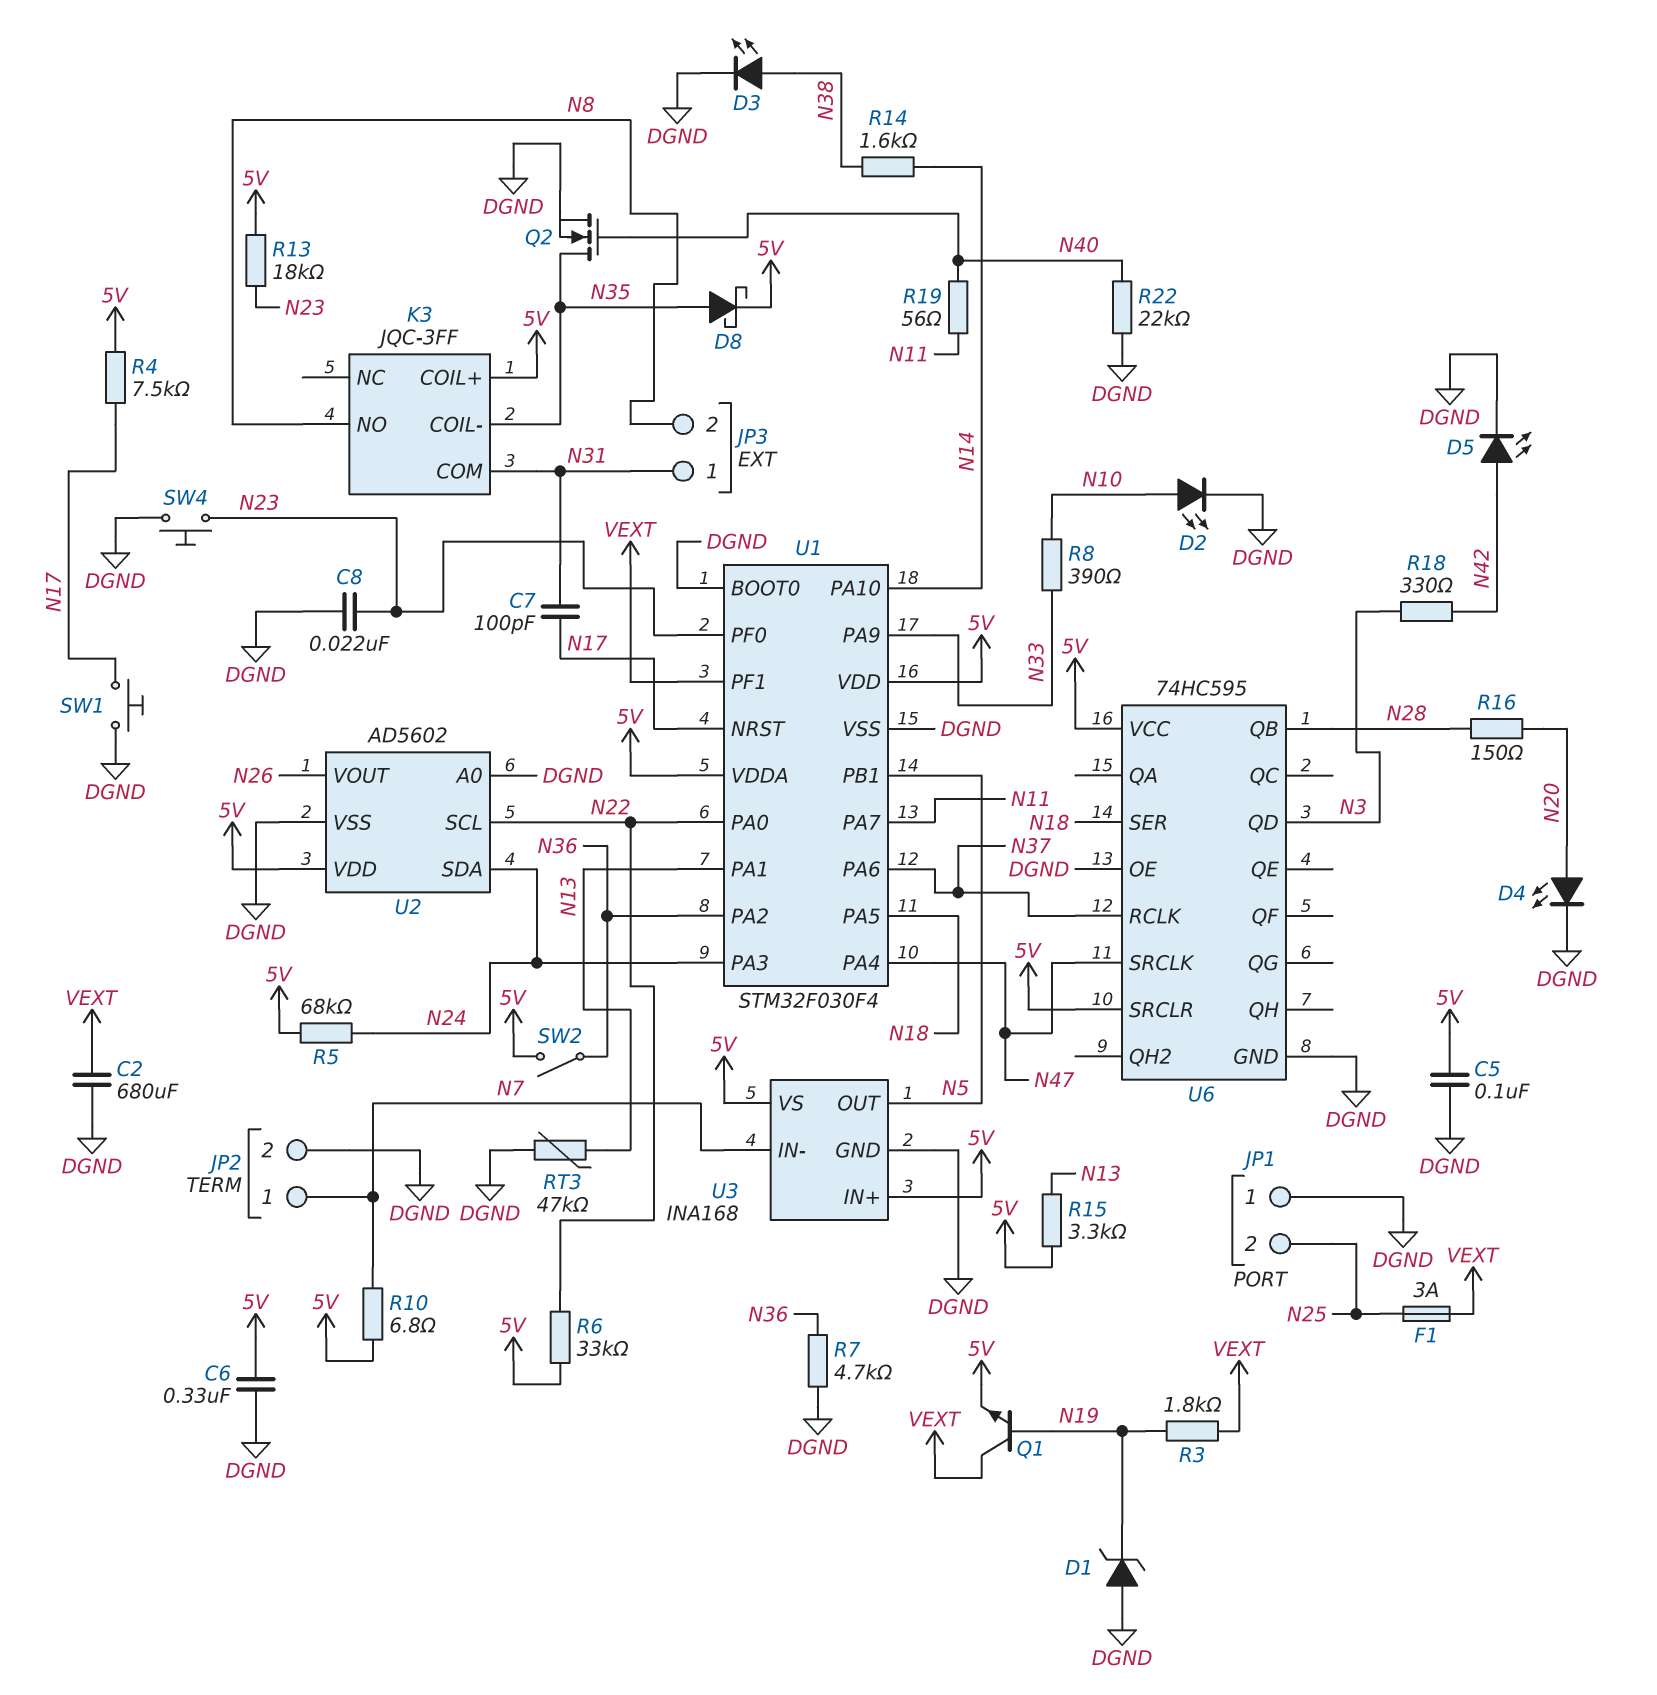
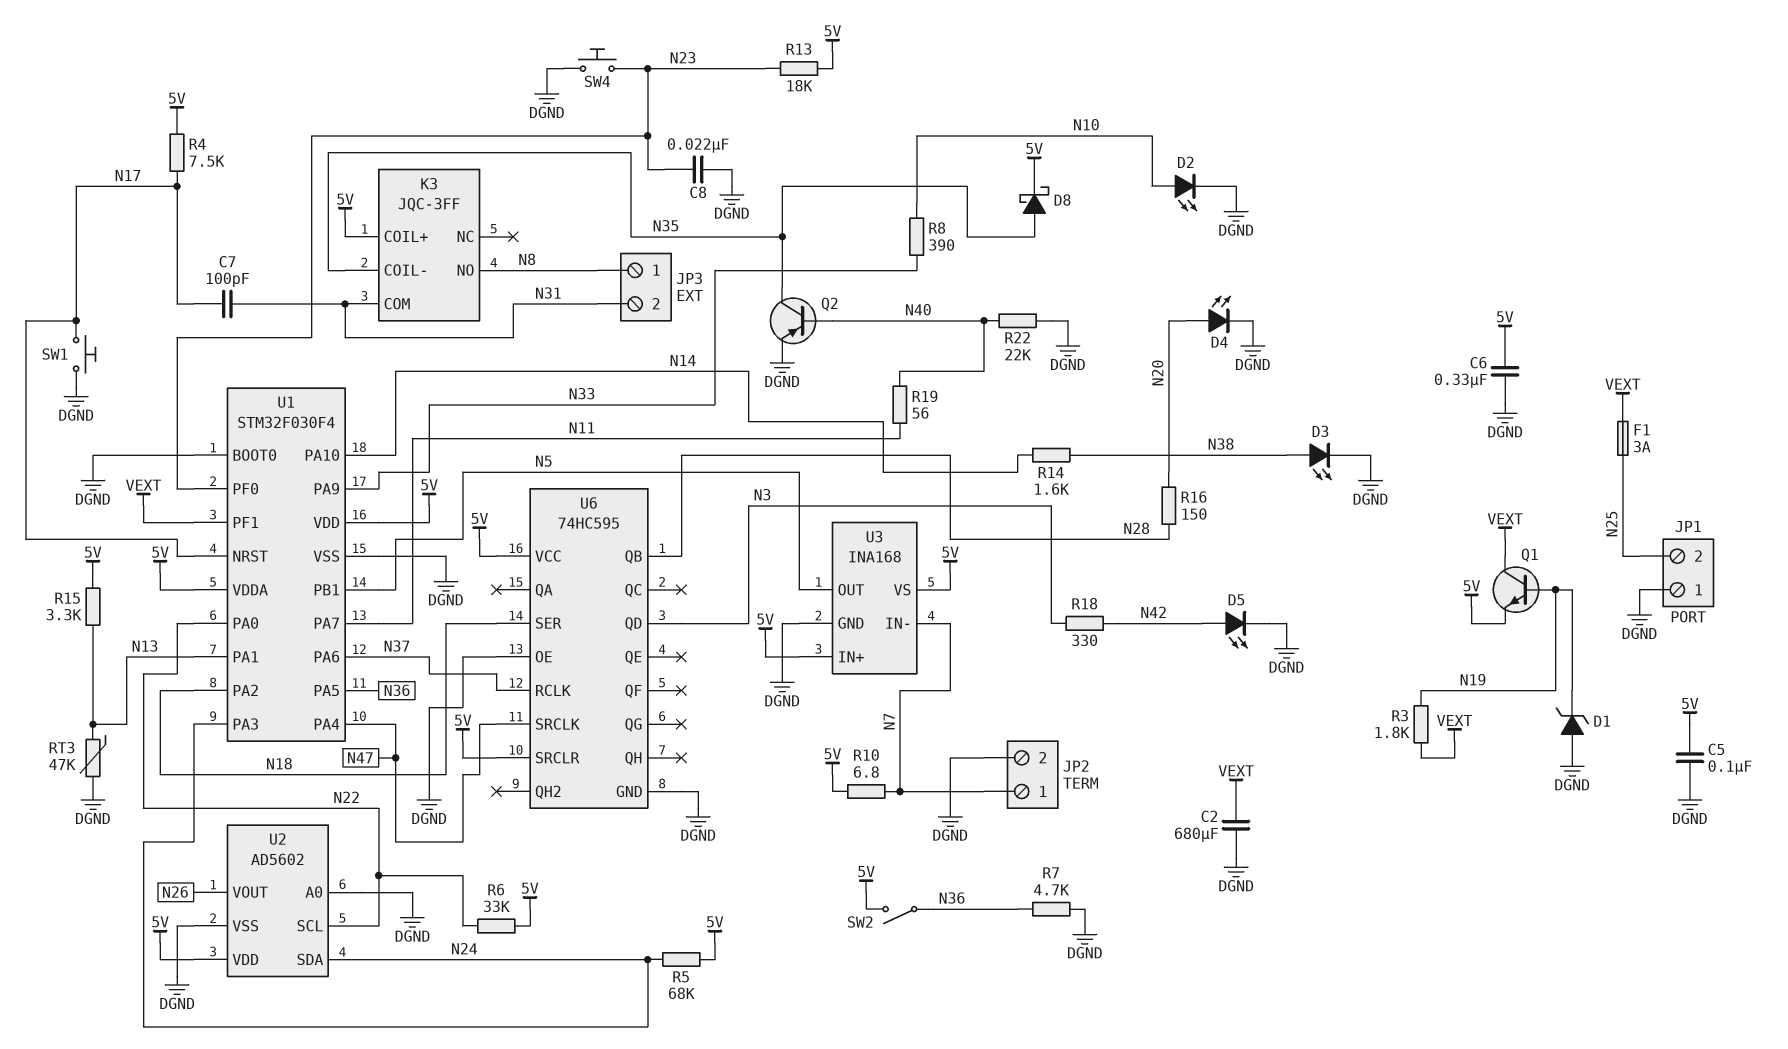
JP3 pin 1: N31 -> N8
JP3 pin 2: N8 -> N31
Q2: NMOS (G N40, D N35, S DGND) -> PNP (B N40, C N35, E DGND)
U1 pin PA2: N36 -> N18
U1 pin PA5: N18 -> N36

